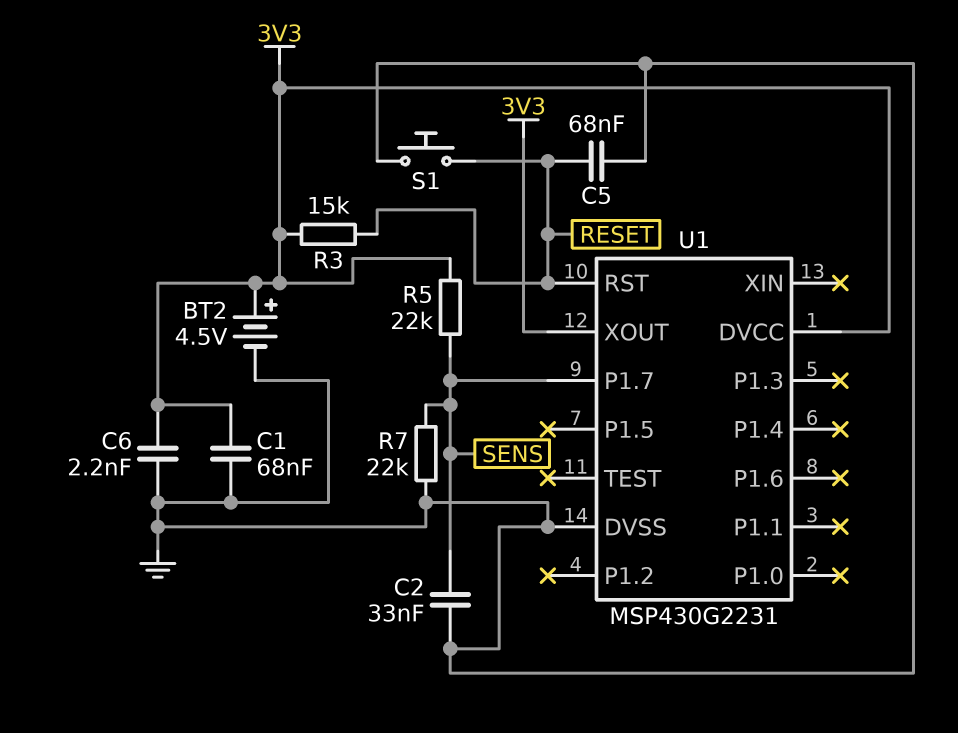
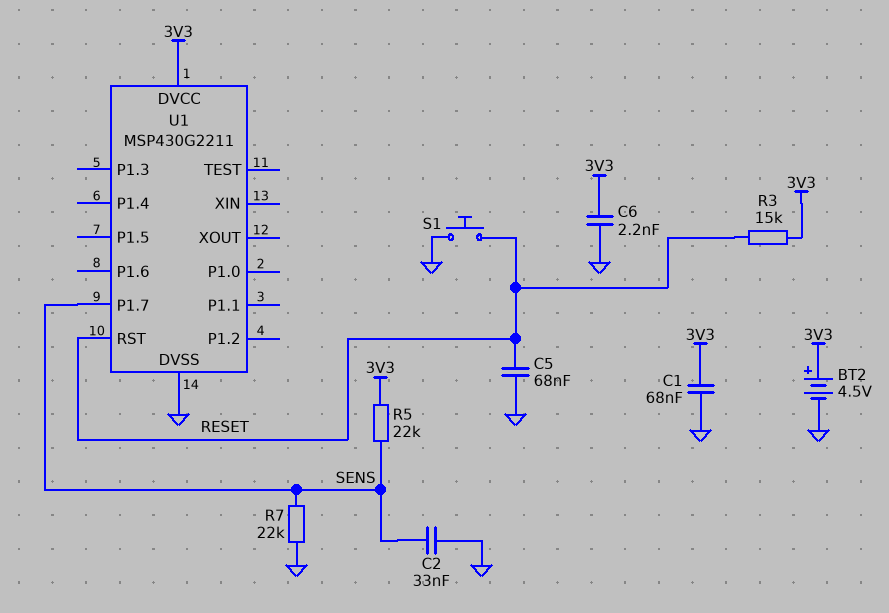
U1: MSP430G2231 -> MSP430G2211
U1 pin XOUT: 3V3 -> none

